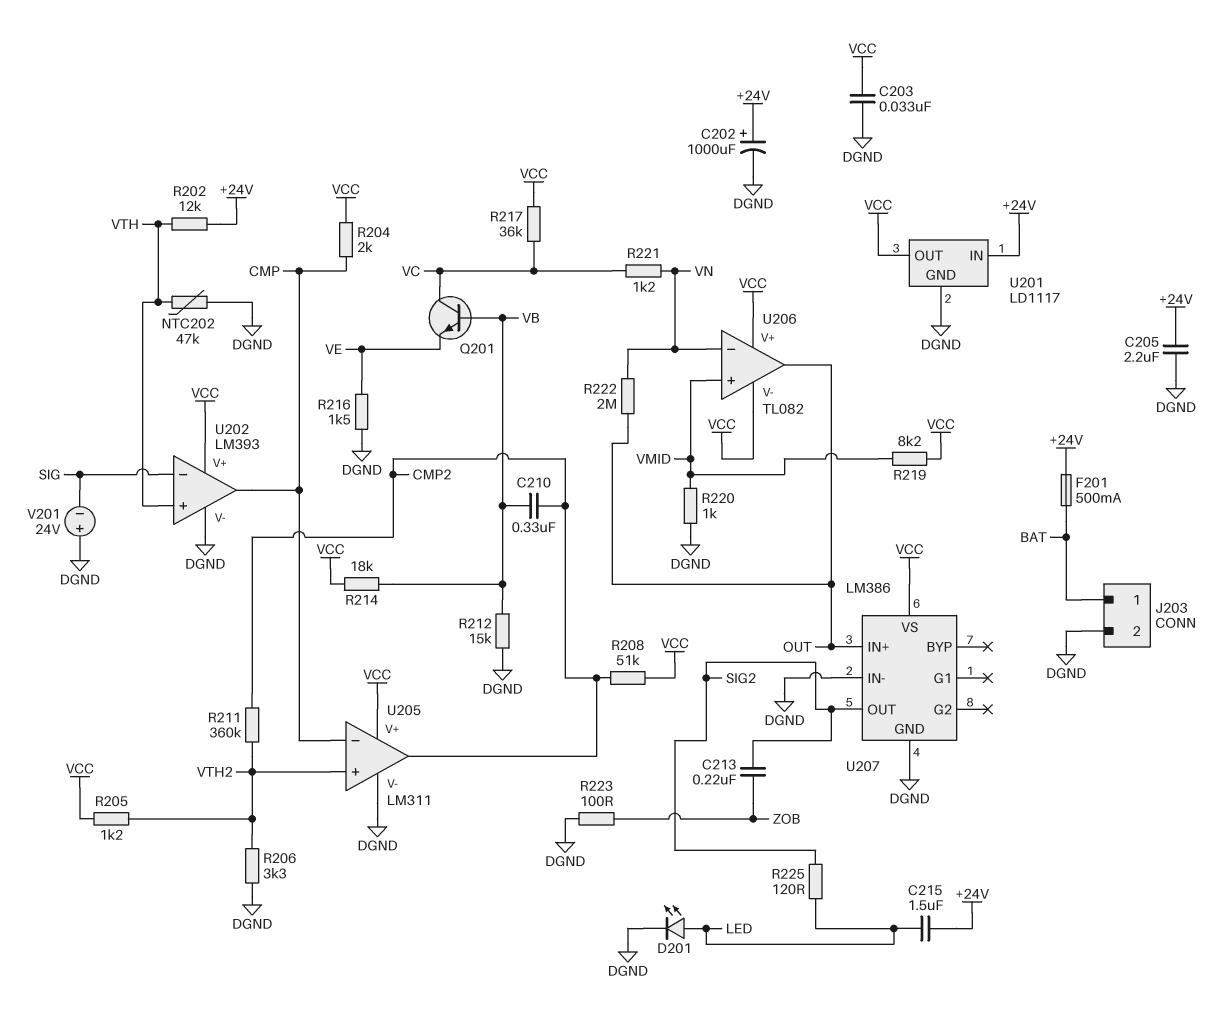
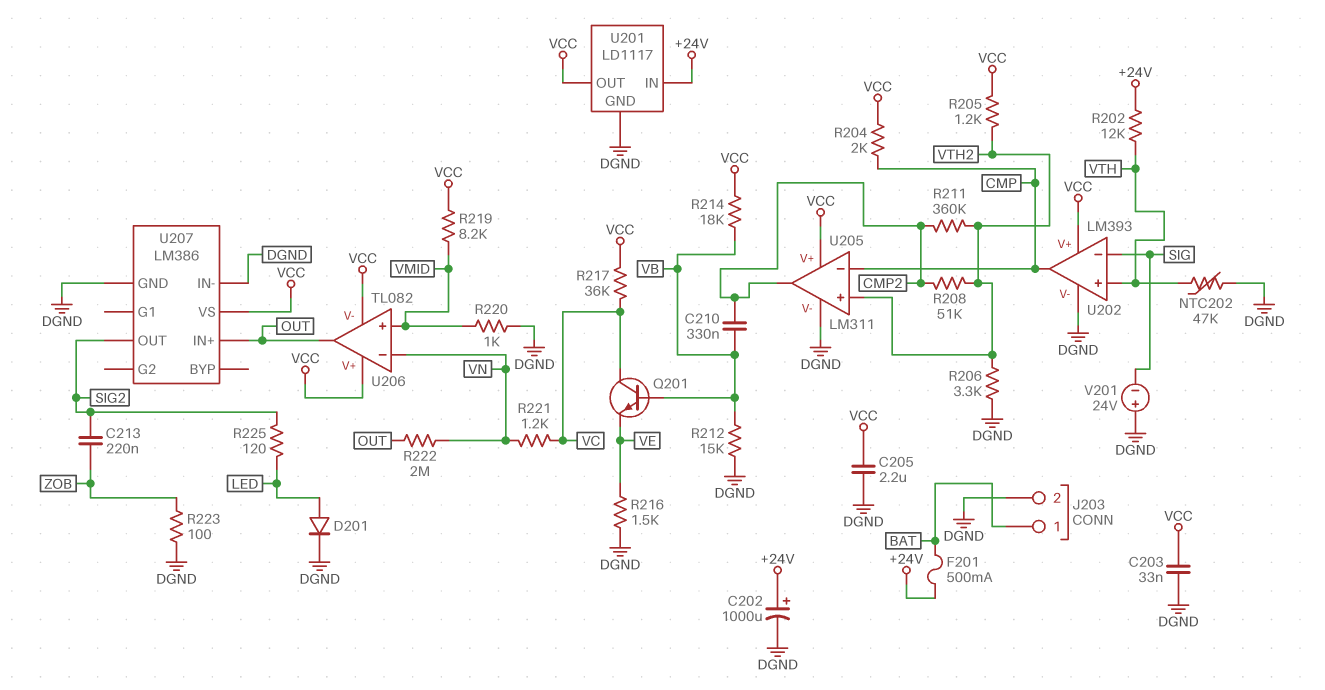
C205: 2.2uF (+24V, DGND) -> 2.2uF (DGND, VCC)
C215: 1.5uF (+24V, LED) -> none
D201: LED (A LED, K DGND) -> diode (A LED, K DGND)
R208: 51k (CMP2, VCC) -> 51k (CMP2, VTH2)

